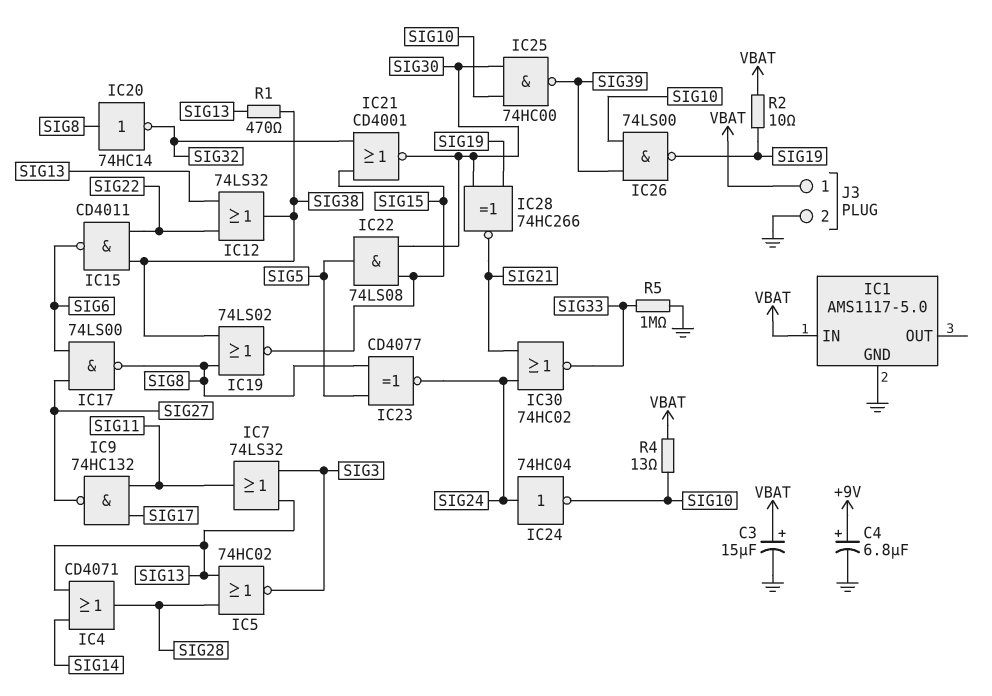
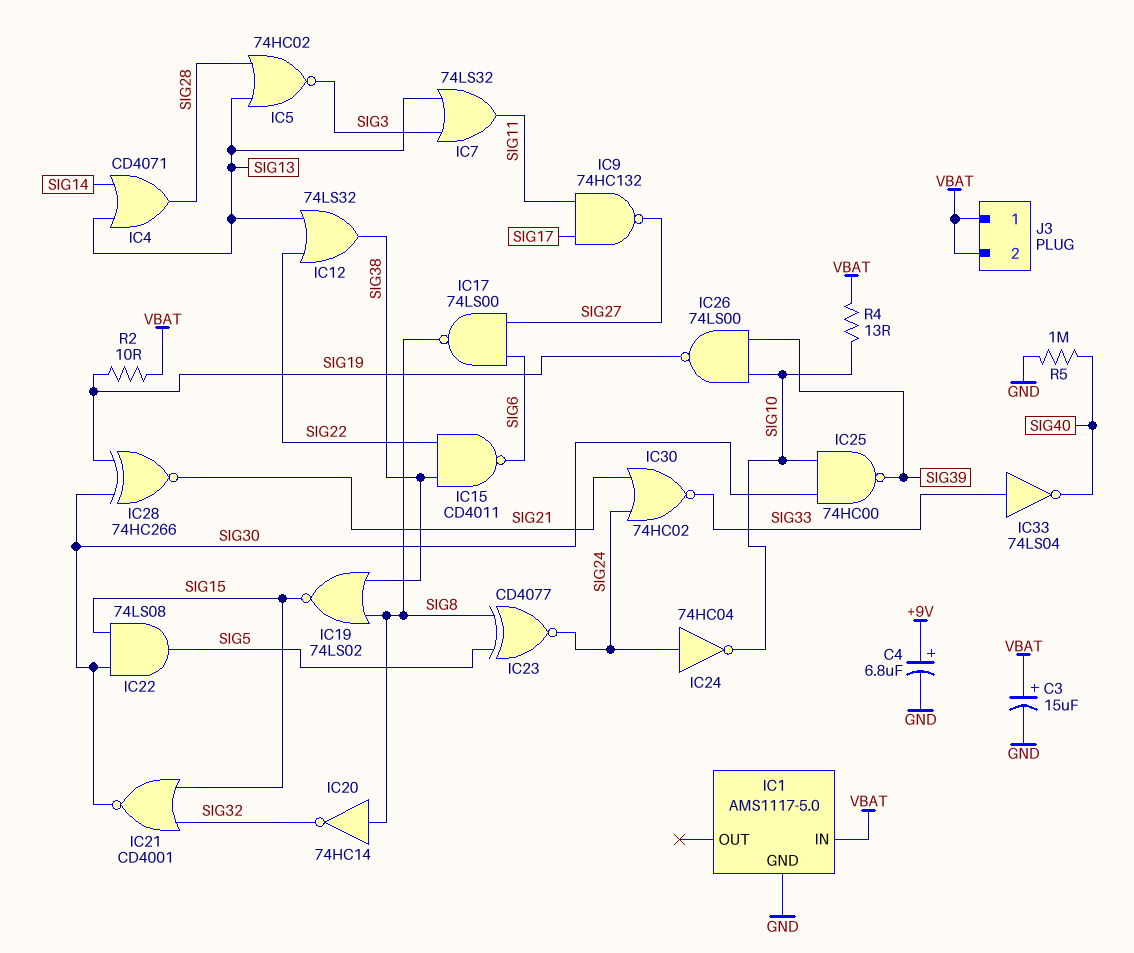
IC33: none -> NOT 74LS04 (in SIG33, out SIG40)
J3 pin 2: GND -> VBAT
R1: 470 (SIG13, SIG38) -> none
R5: 1M (GND, SIG33) -> 1M (GND, SIG40)

